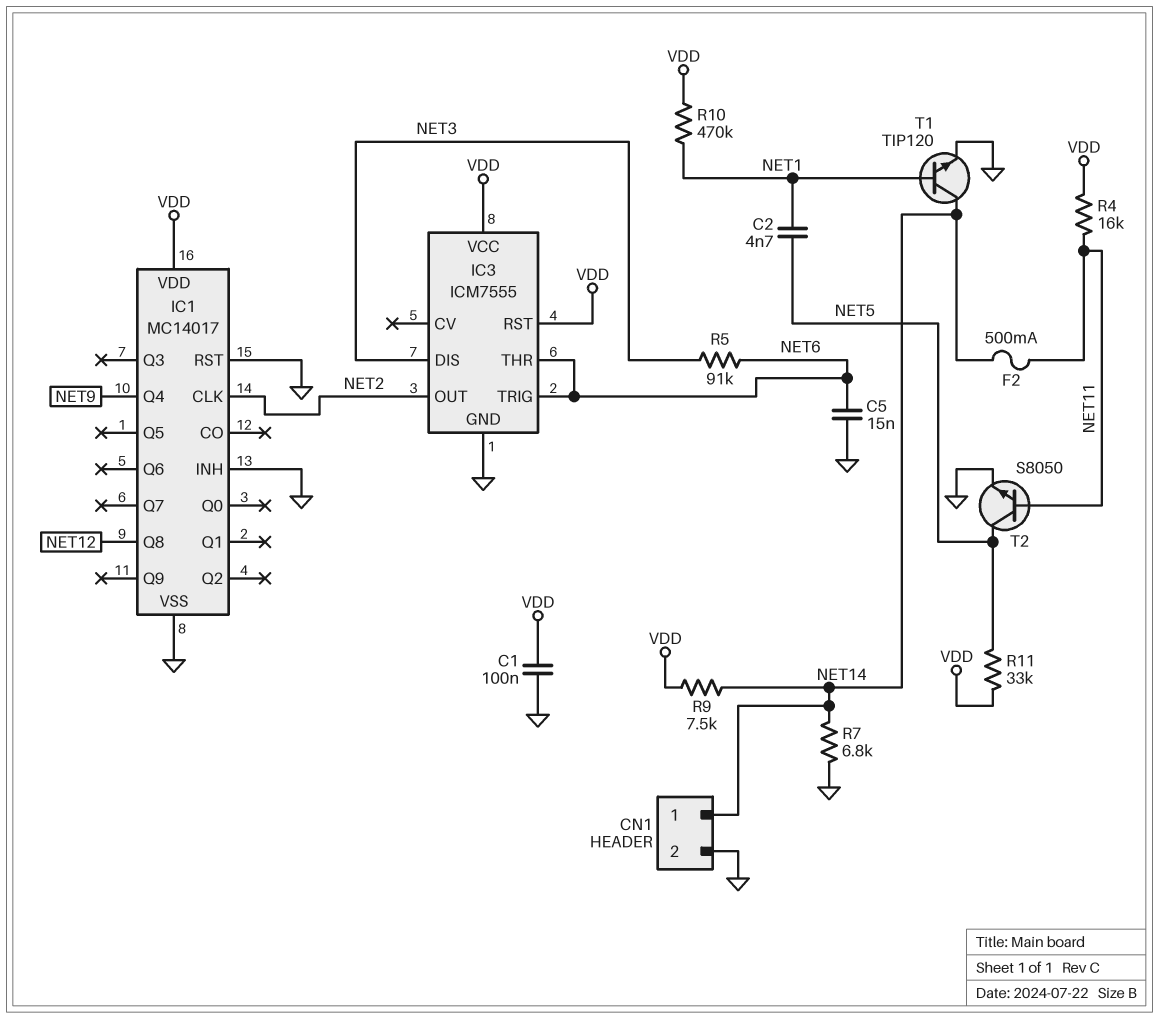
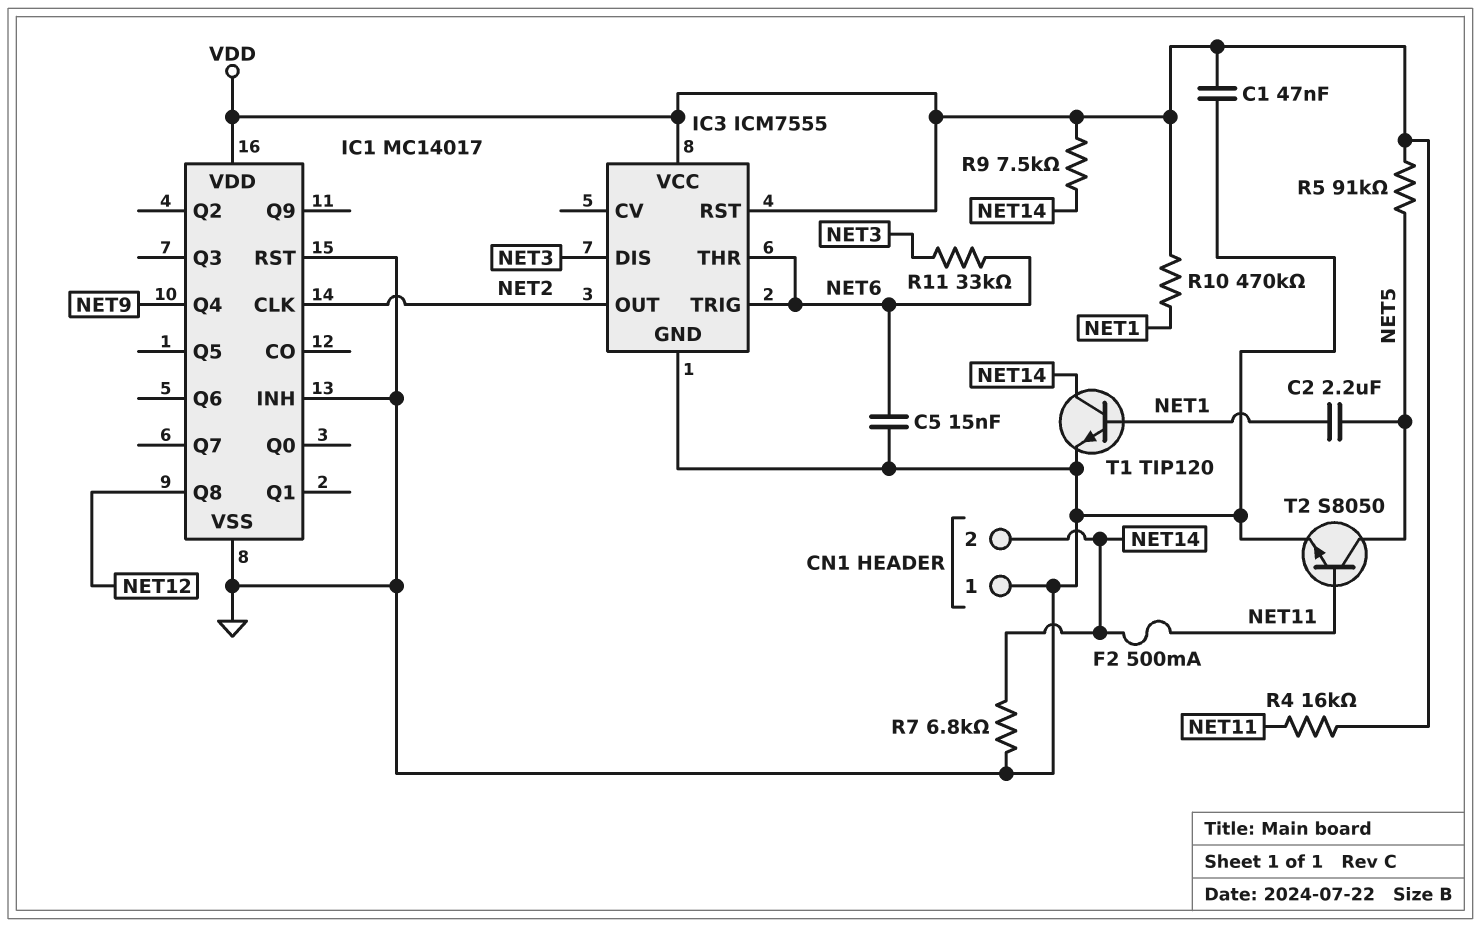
C1: 100nF (GND, VDD) -> 47nF (GND, VDD)
C2: 4.7nF (NET1, NET5) -> 2.2uF (NET1, NET5)
CN1 pin 1: NET14 -> GND
CN1 pin 2: GND -> NET14
R5: 91k (NET3, NET6) -> 91k (NET5, VDD)
R11: 33k (NET5, VDD) -> 33k (NET3, NET6)

